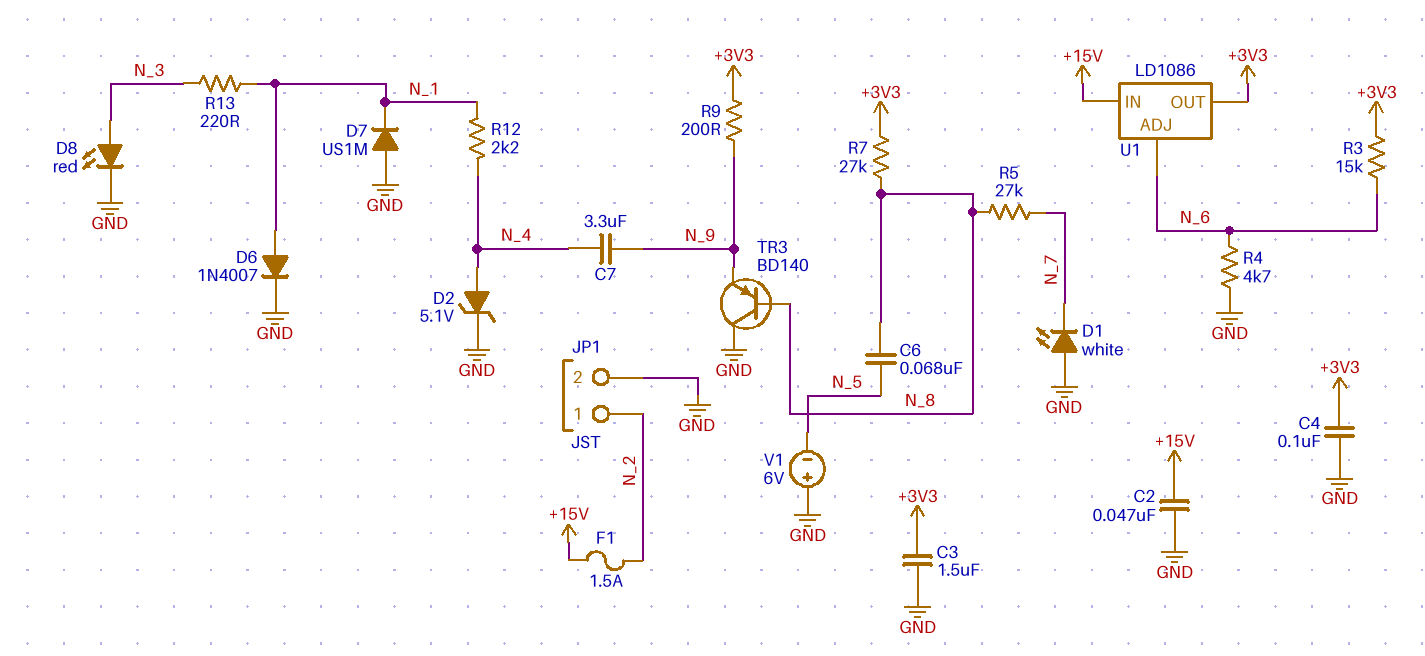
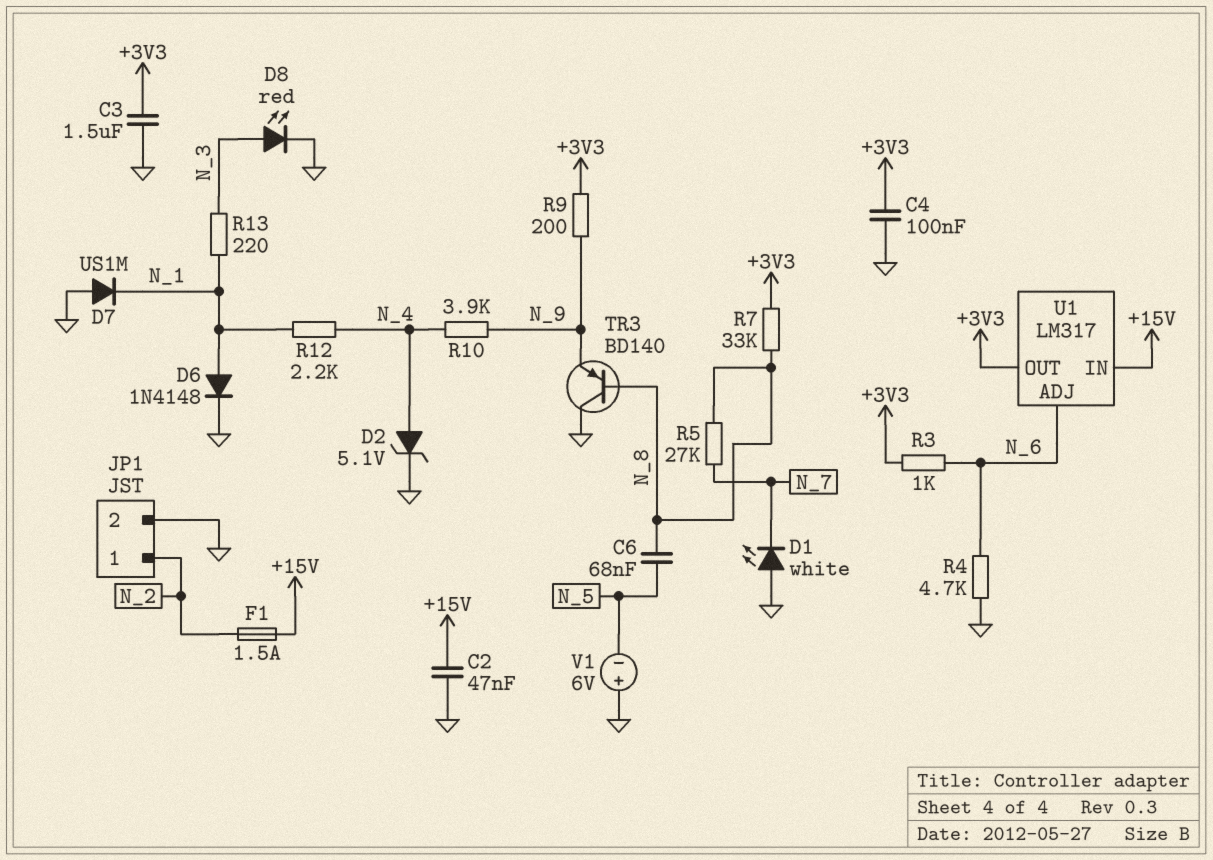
C7: 3.3uF (N_4, N_9) -> none
D6: diode 1N4007 (A N_1, K GND) -> diode 1N4148 (A N_1, K GND)
R3: 15k (+3V3, N_6) -> 1k (+3V3, N_6)
R7: 27k (+3V3, N_8) -> 33k (+3V3, N_8)
R10: none -> 3.9k (N_4, N_9)
U1: LD1086 -> LM317

